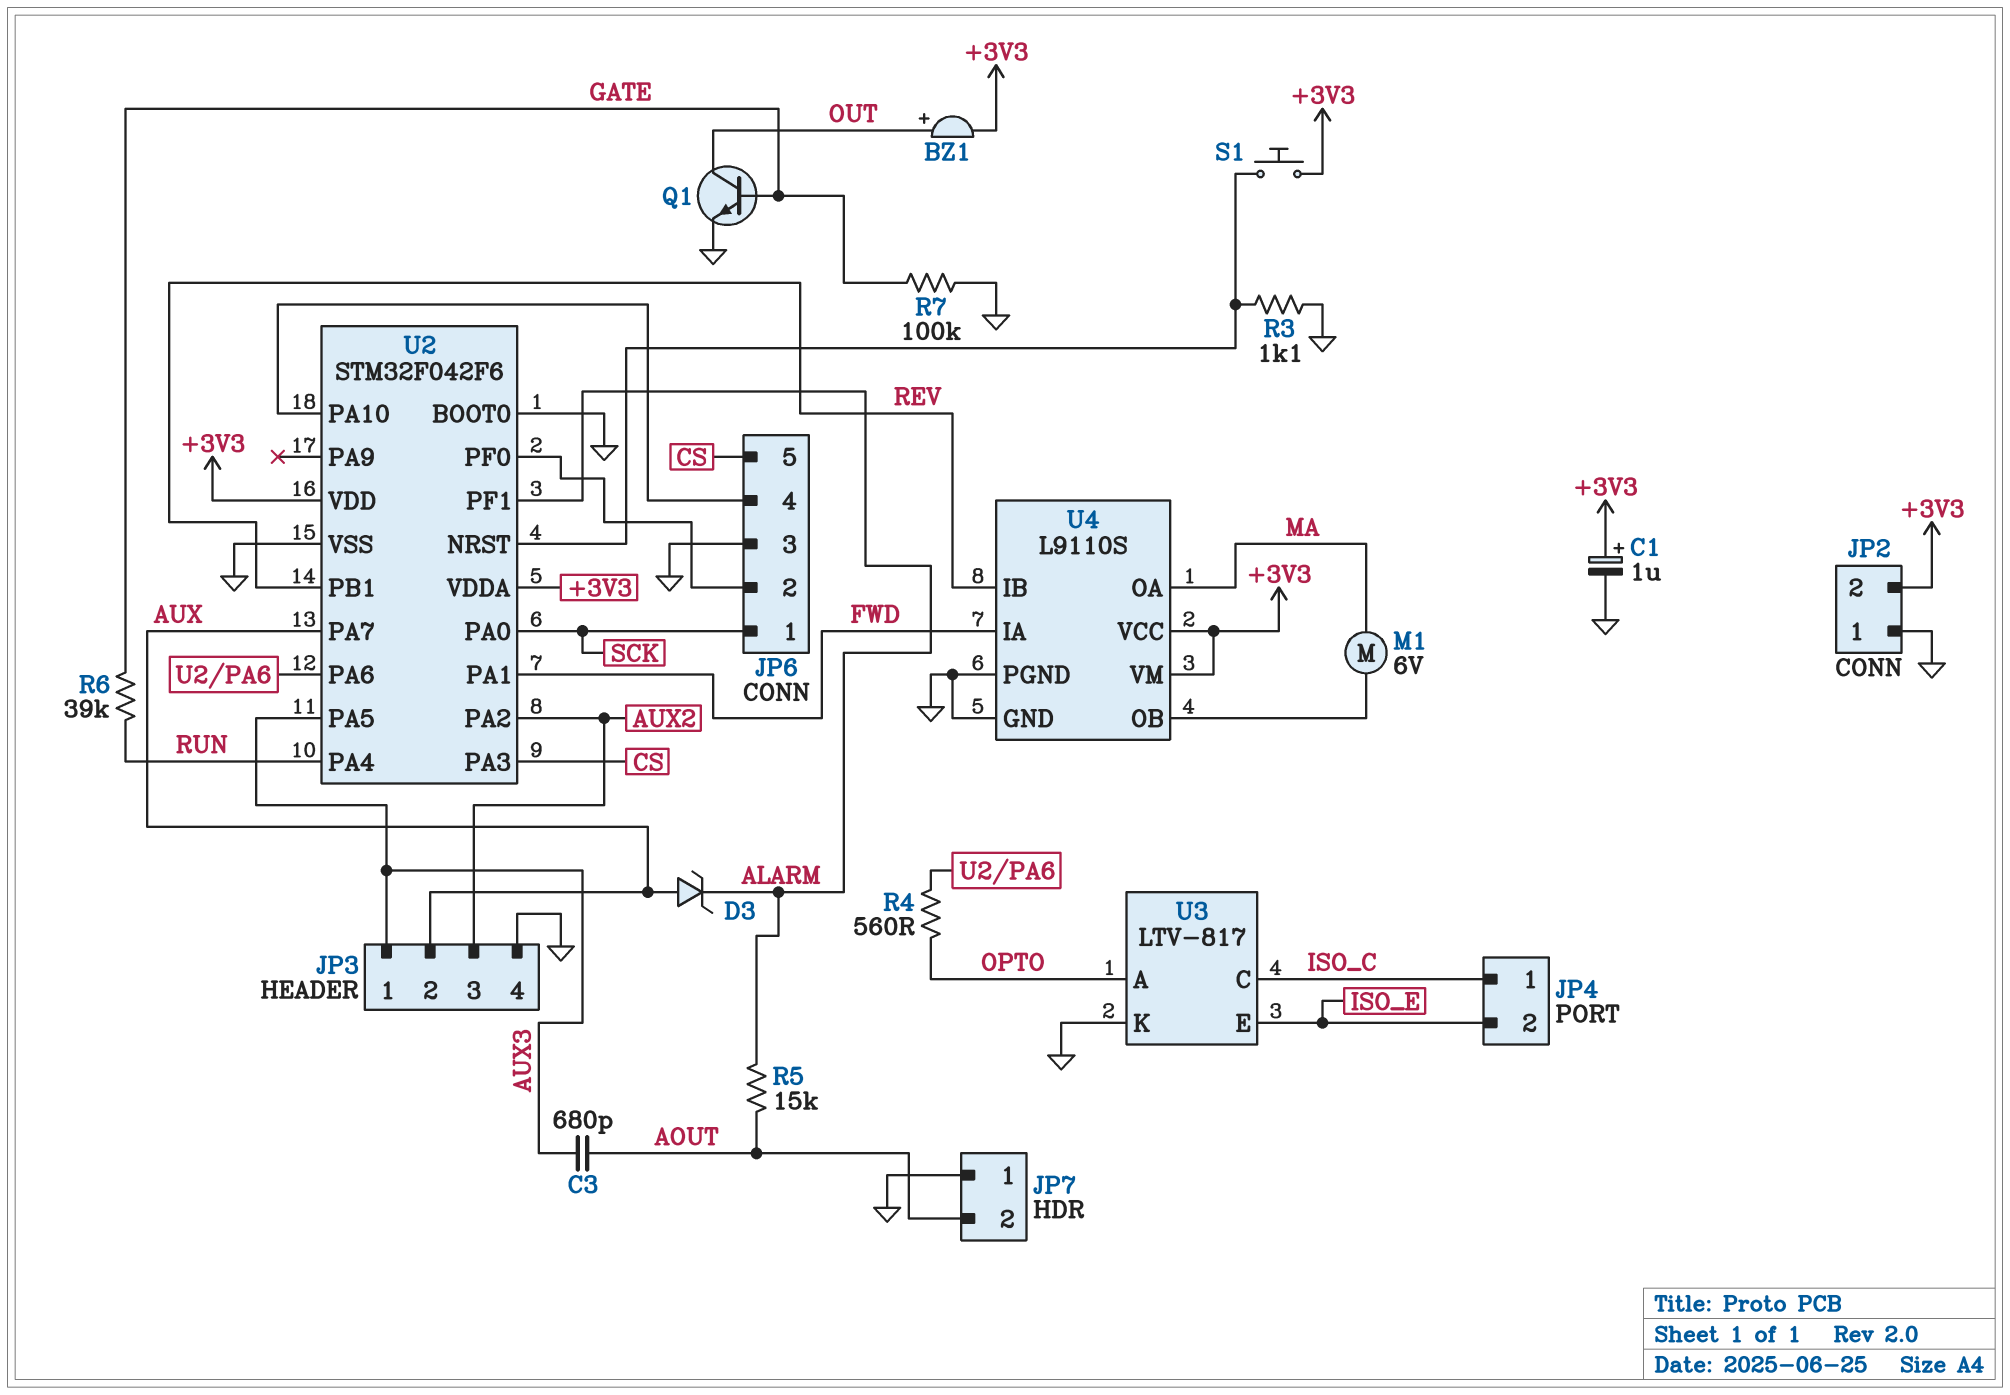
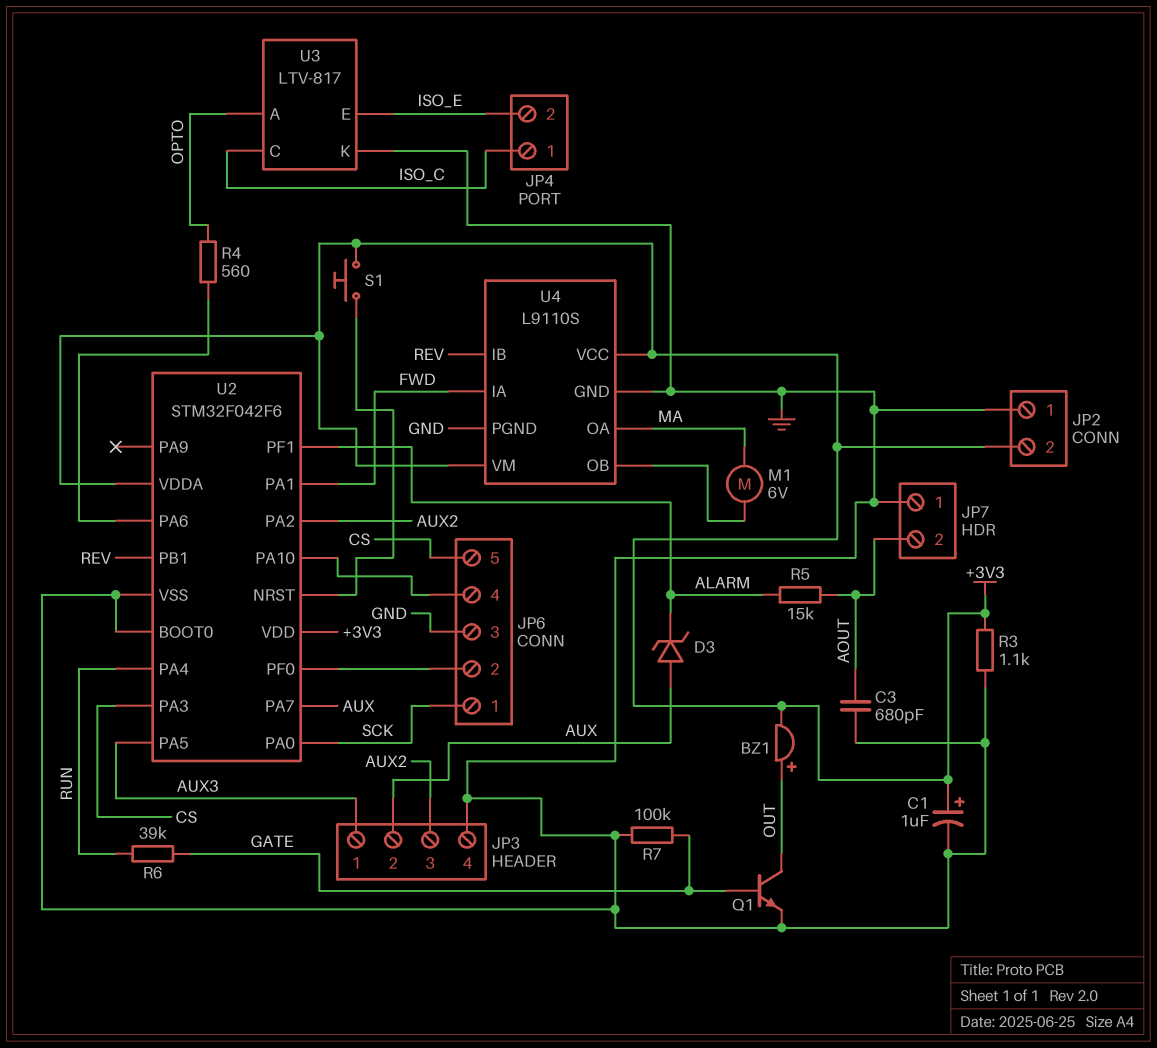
C3: 680pF (AOUT, AUX3) -> 680pF (AOUT, GND)
R3: 1.1k (GND, U2/NRST) -> 1.1k (+3V3, GND)

